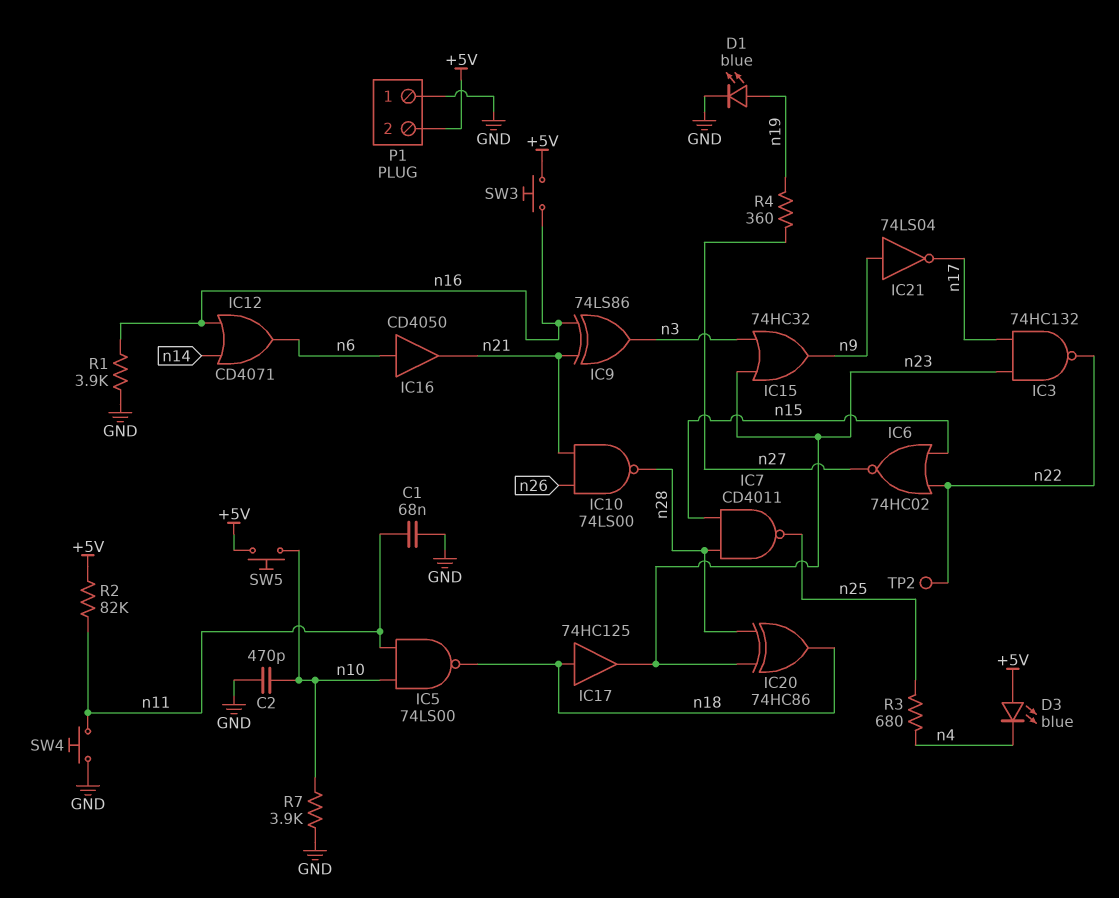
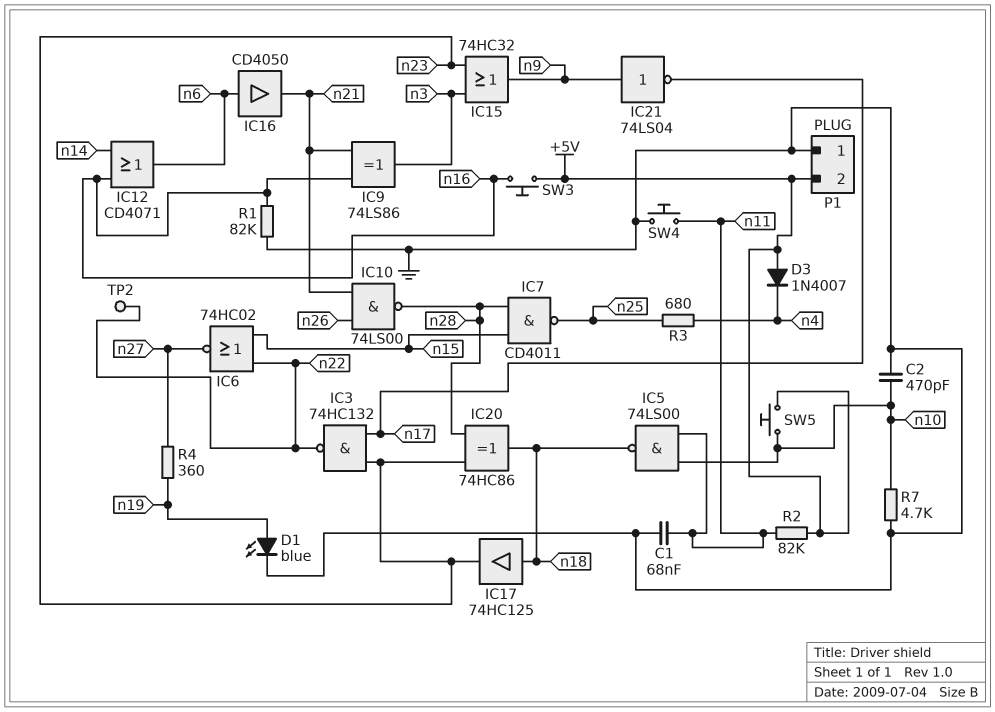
D3: LED blue (A +5V, K n4) -> diode 1N4007 (A +5V, K n4)
R1: 3.9k (GND, n16) -> 82k (GND, n16)
R7: 3.9k (GND, n10) -> 4.7k (GND, n10)

